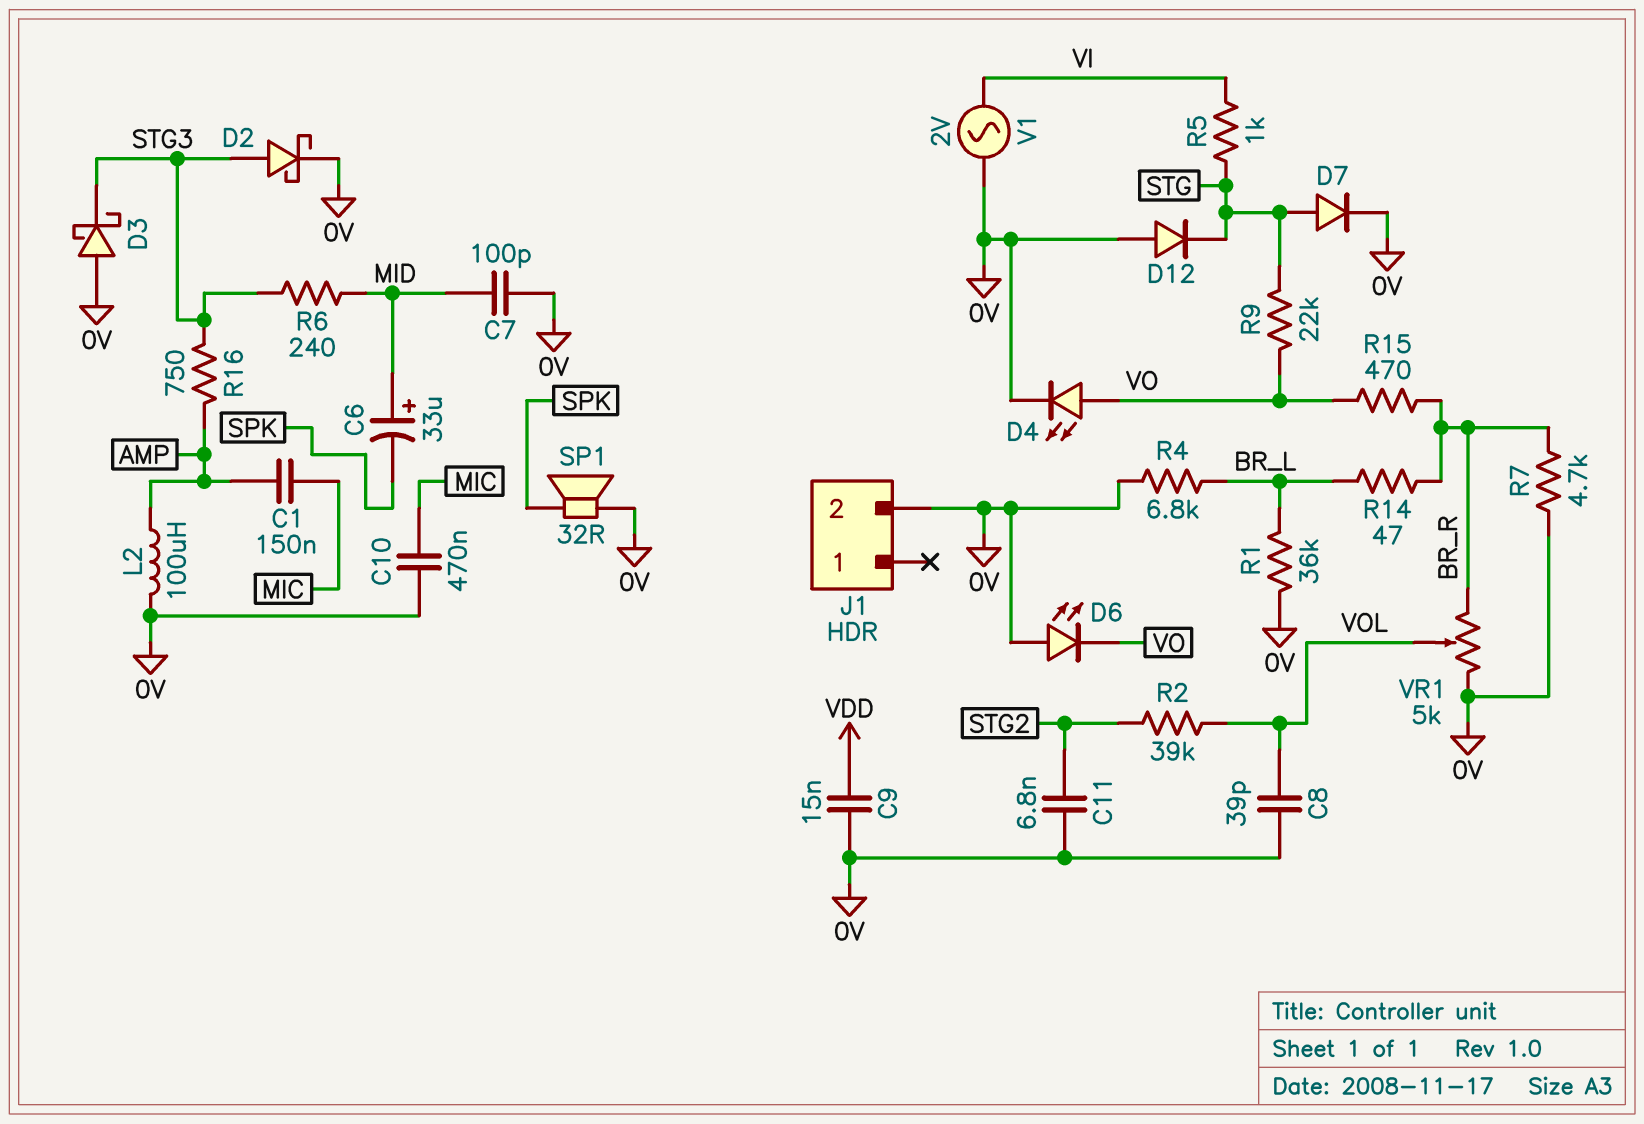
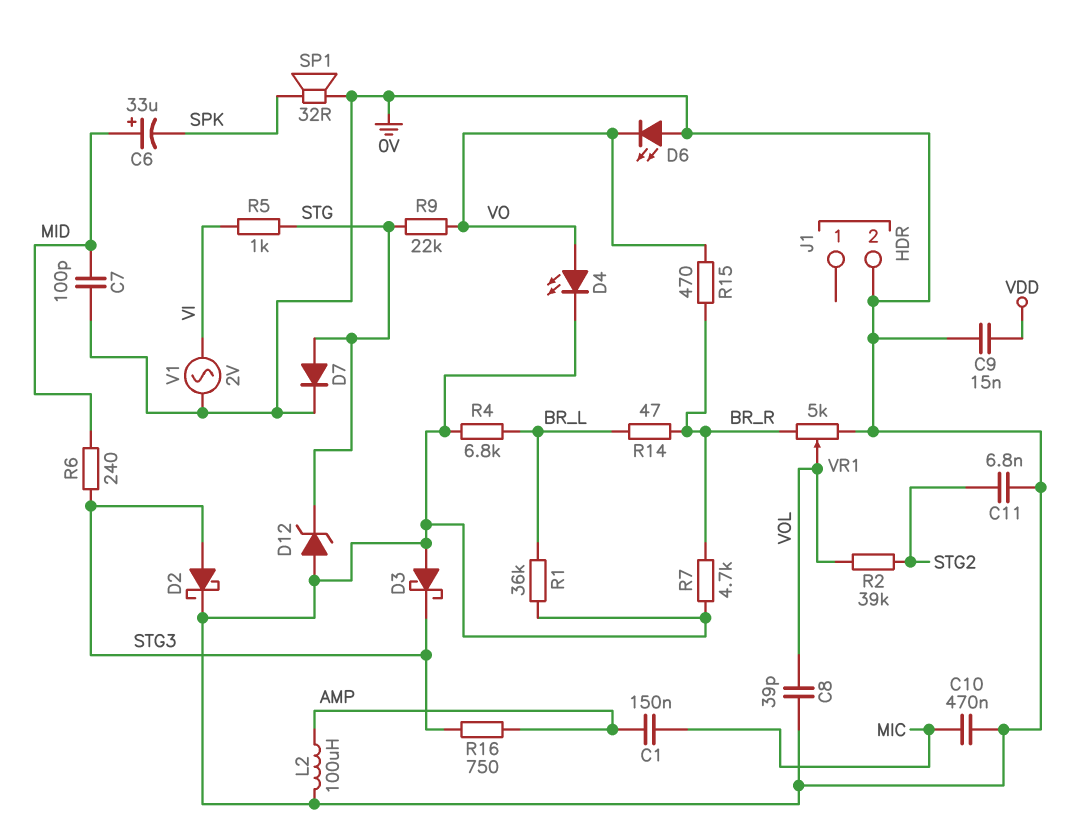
D12: diode (A 0V, K STG) -> zener (A 0V, K STG)

